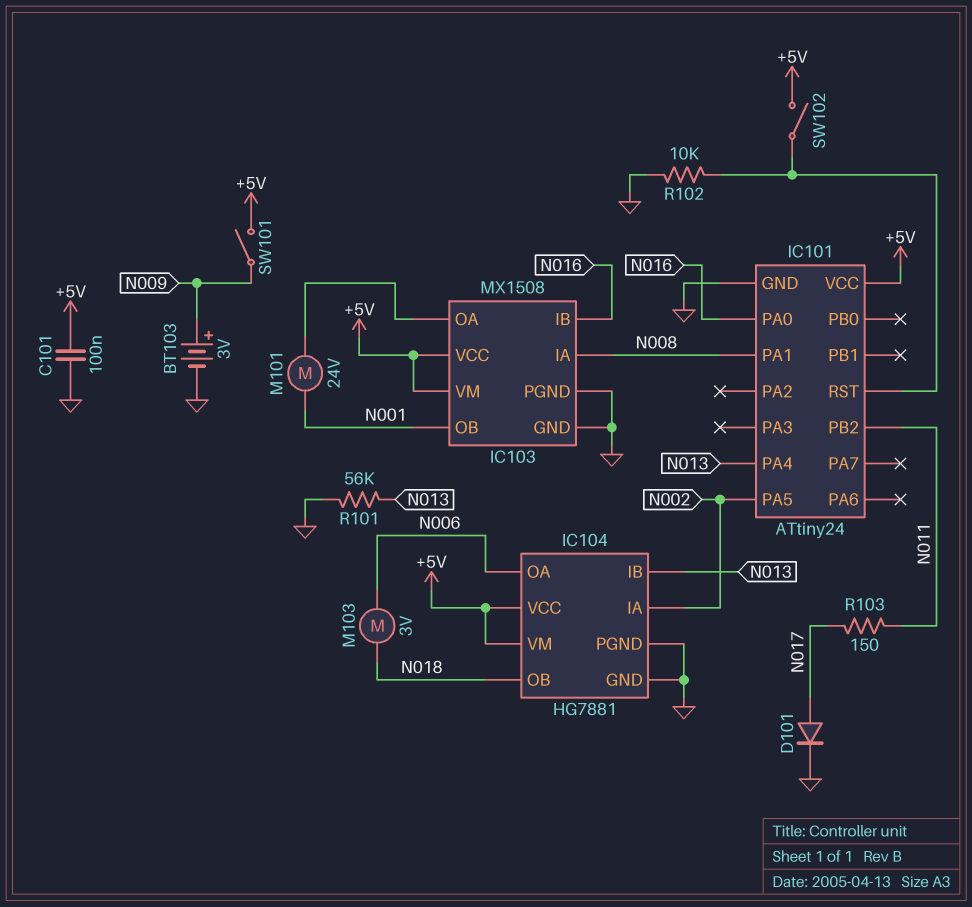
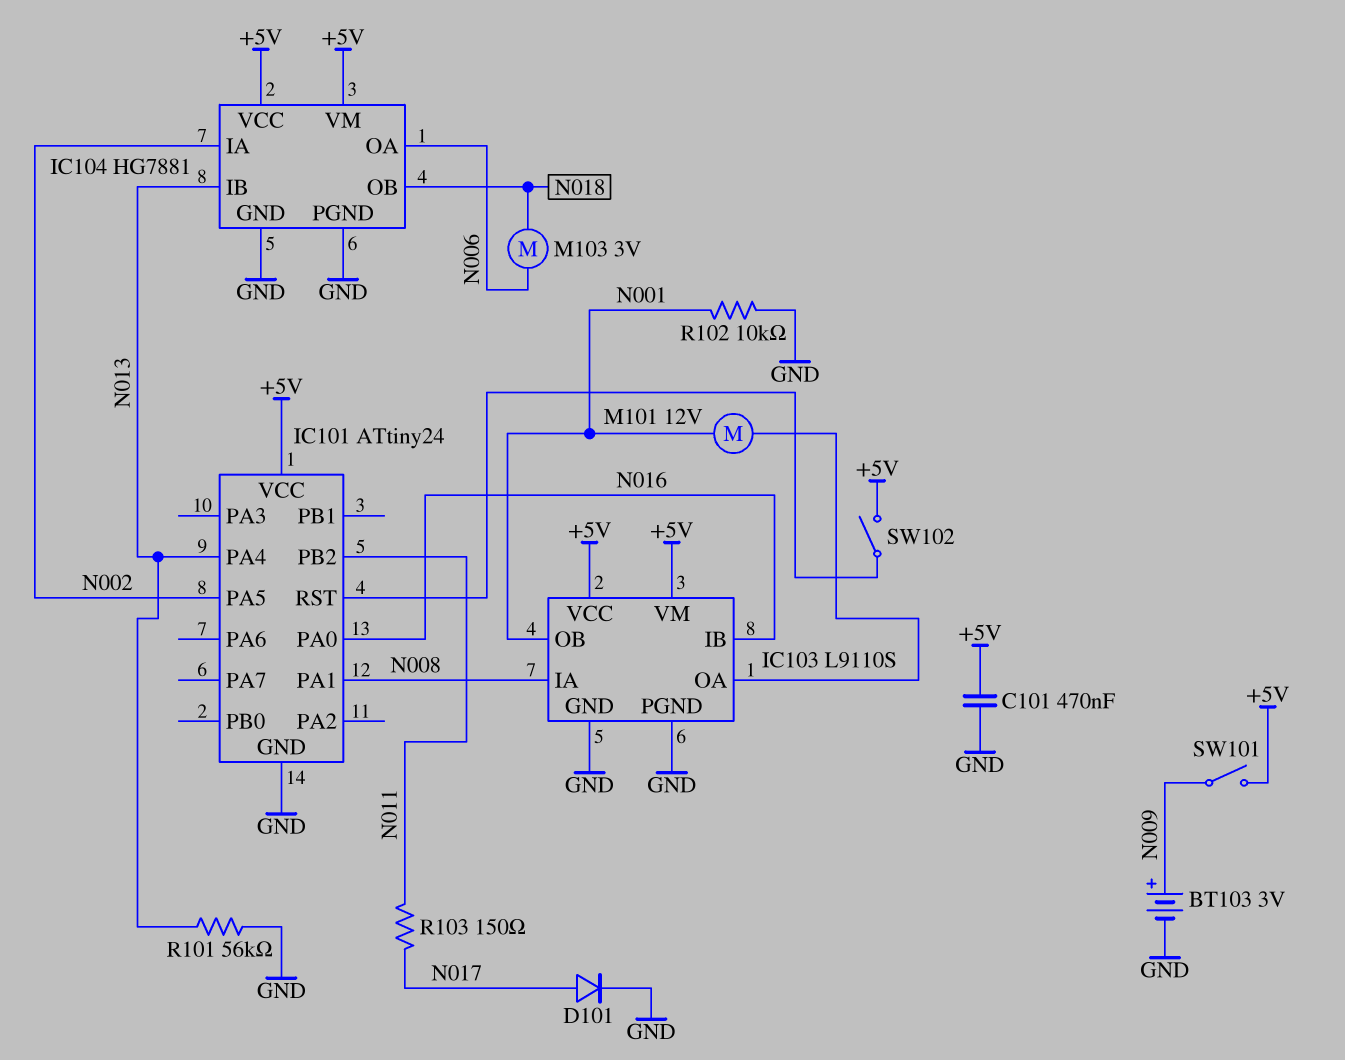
C101: 100nF (+5V, GND) -> 470nF (+5V, GND)
IC103: MX1508 -> L9110S
M101: motor 24V (IC103/OA, N001) -> motor 12V (IC103/OA, N001)
R102: 10k (GND, IC101/RST) -> 10k (GND, N001)

